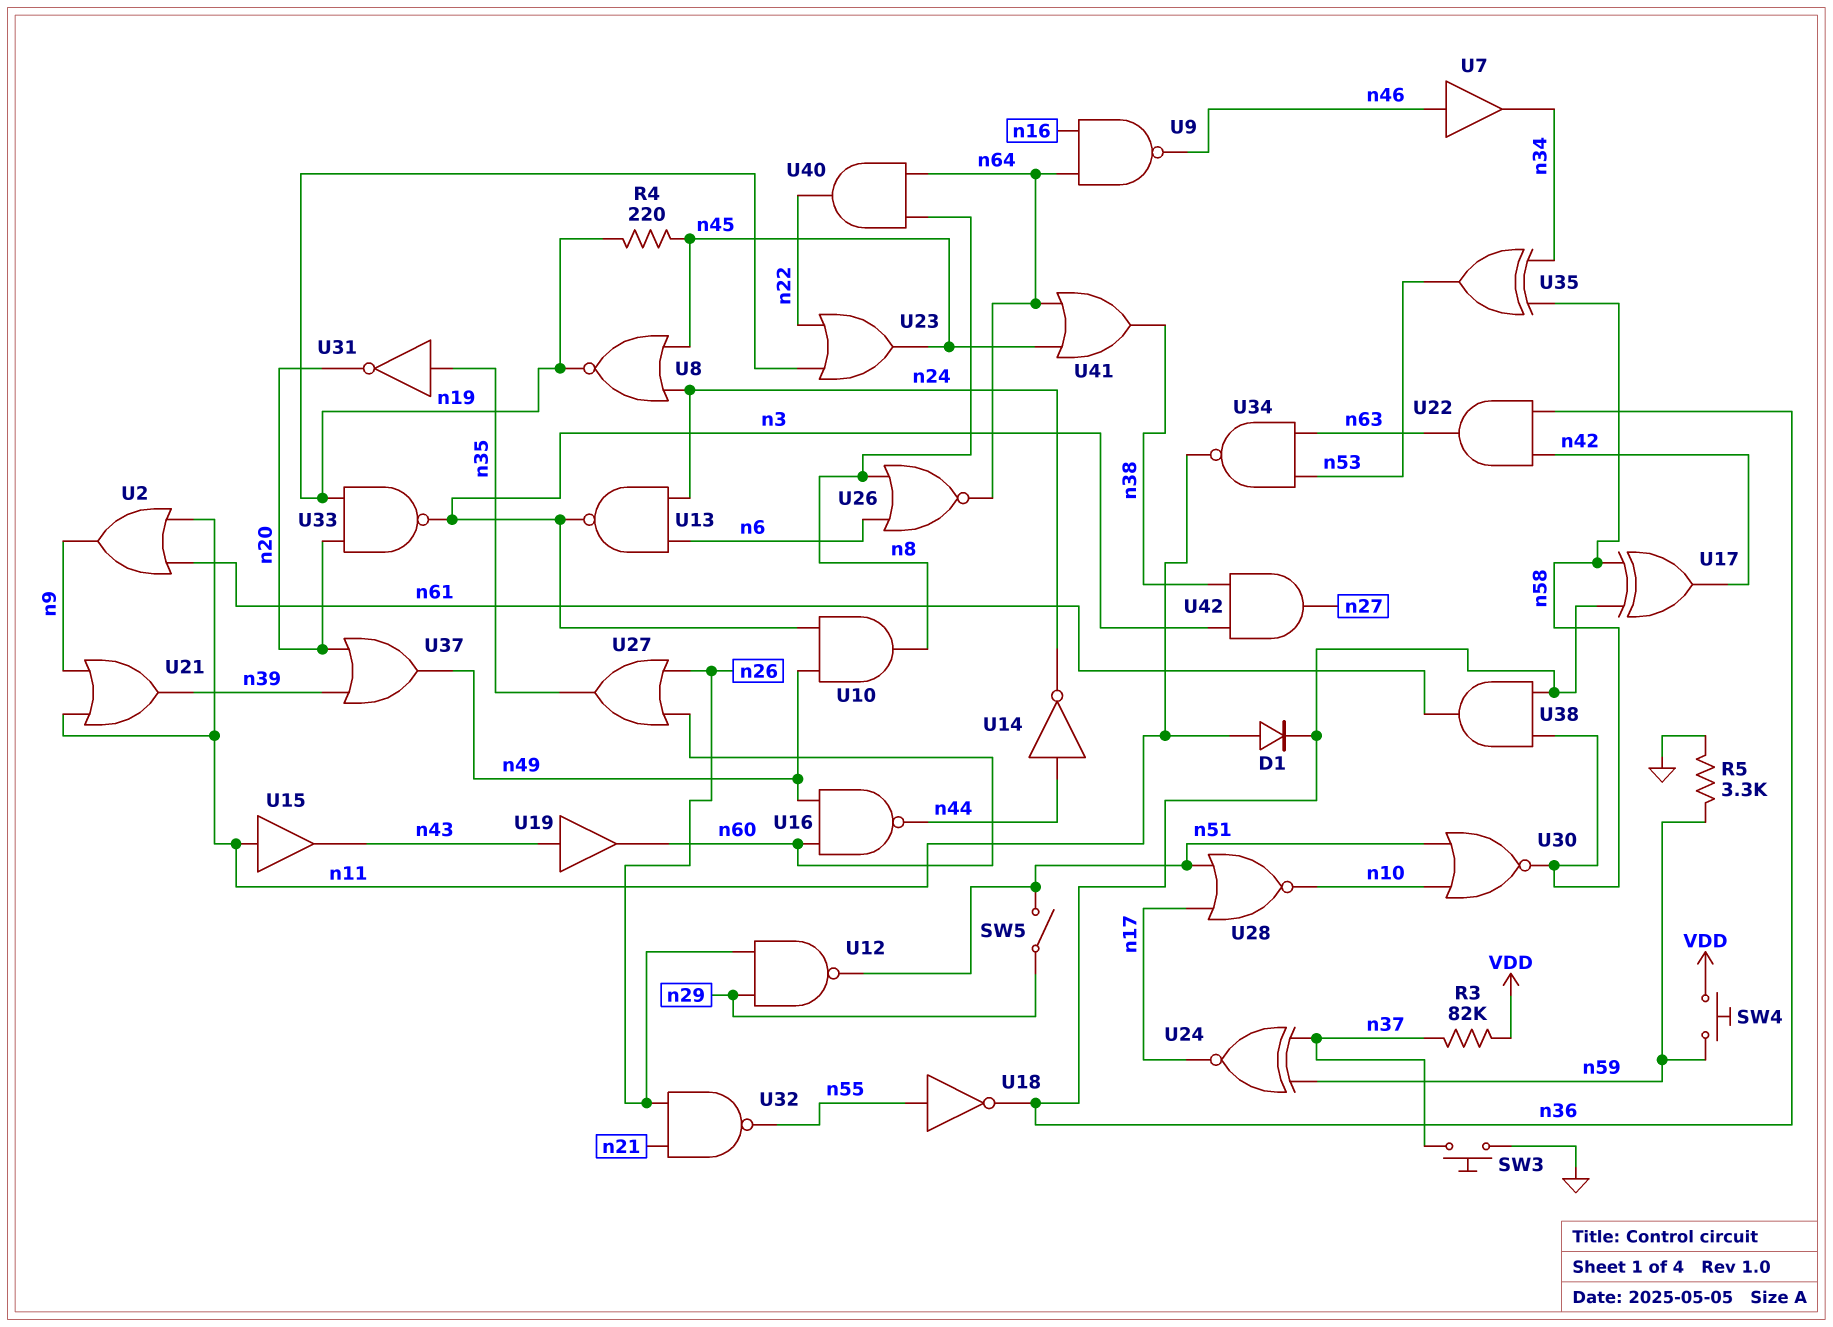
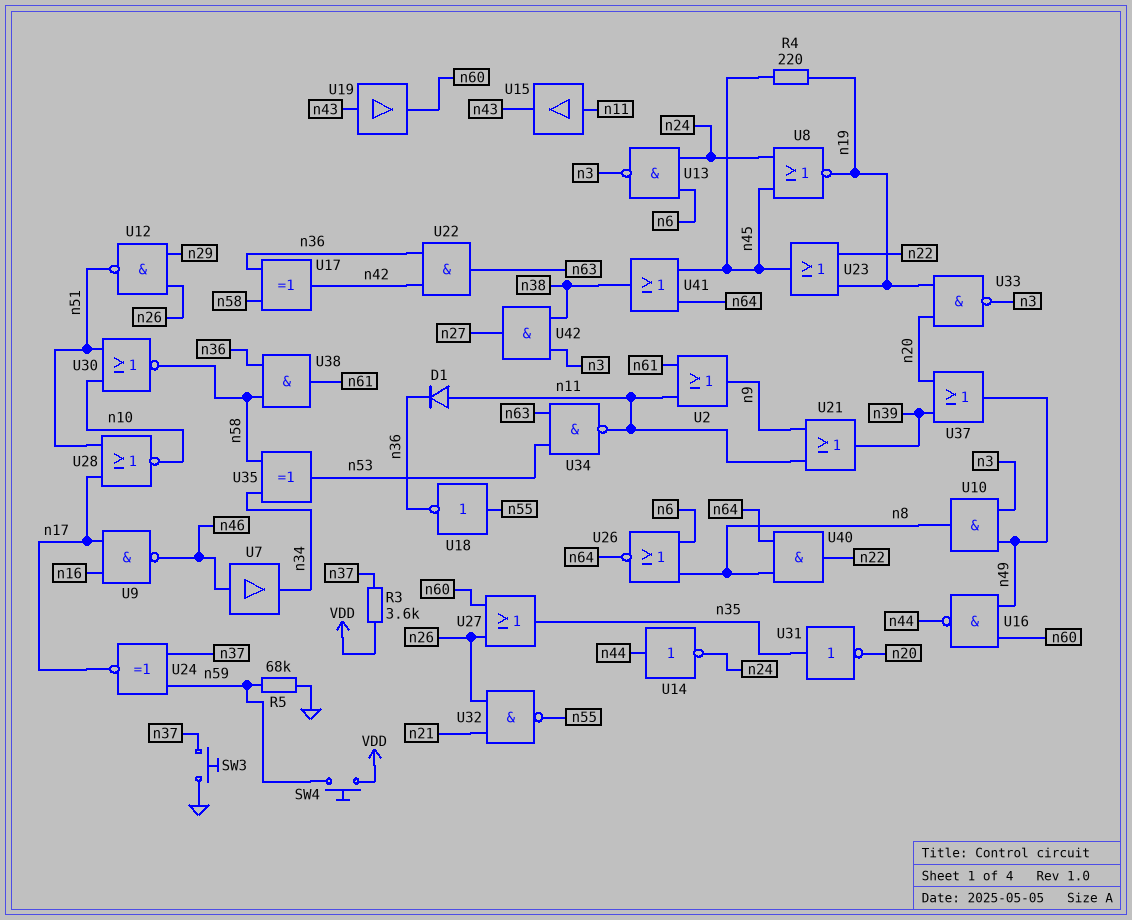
R3: 82k (VDD, n37) -> 3.6k (VDD, n37)
R5: 3.3k (GND, n59) -> 68k (GND, n59)
SW5: switch (n29, n51) -> none
U9: NAND (in n16, in n64, out n46) -> NAND (in n16, in n17, out n46)

